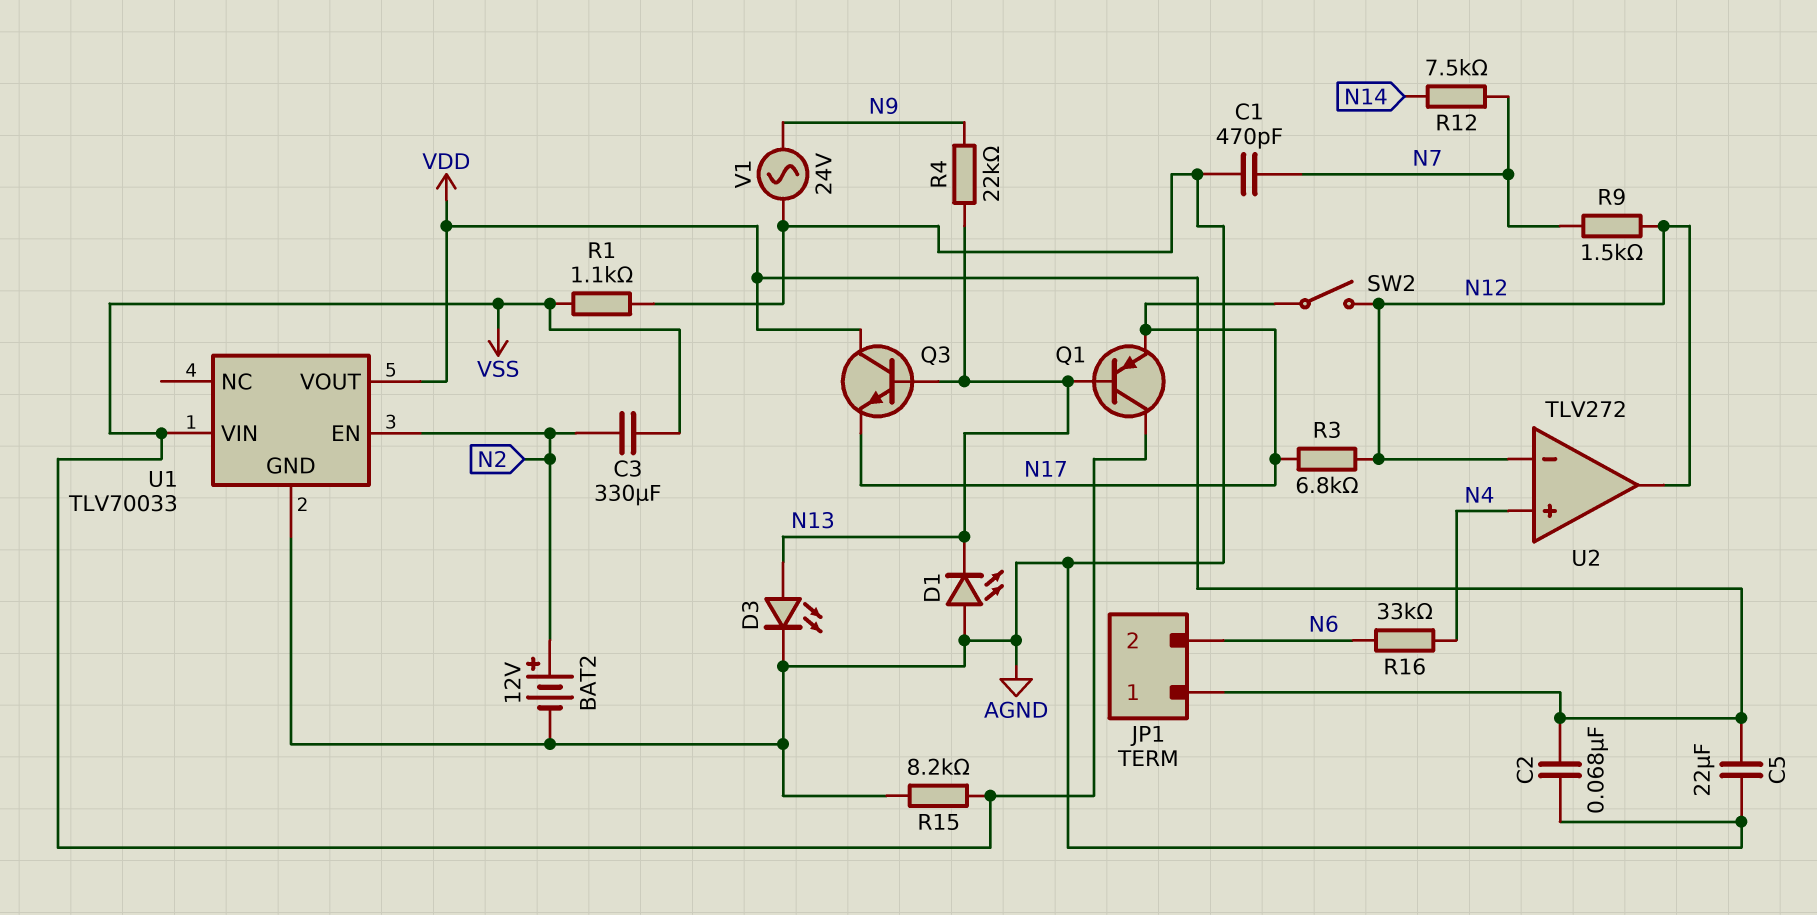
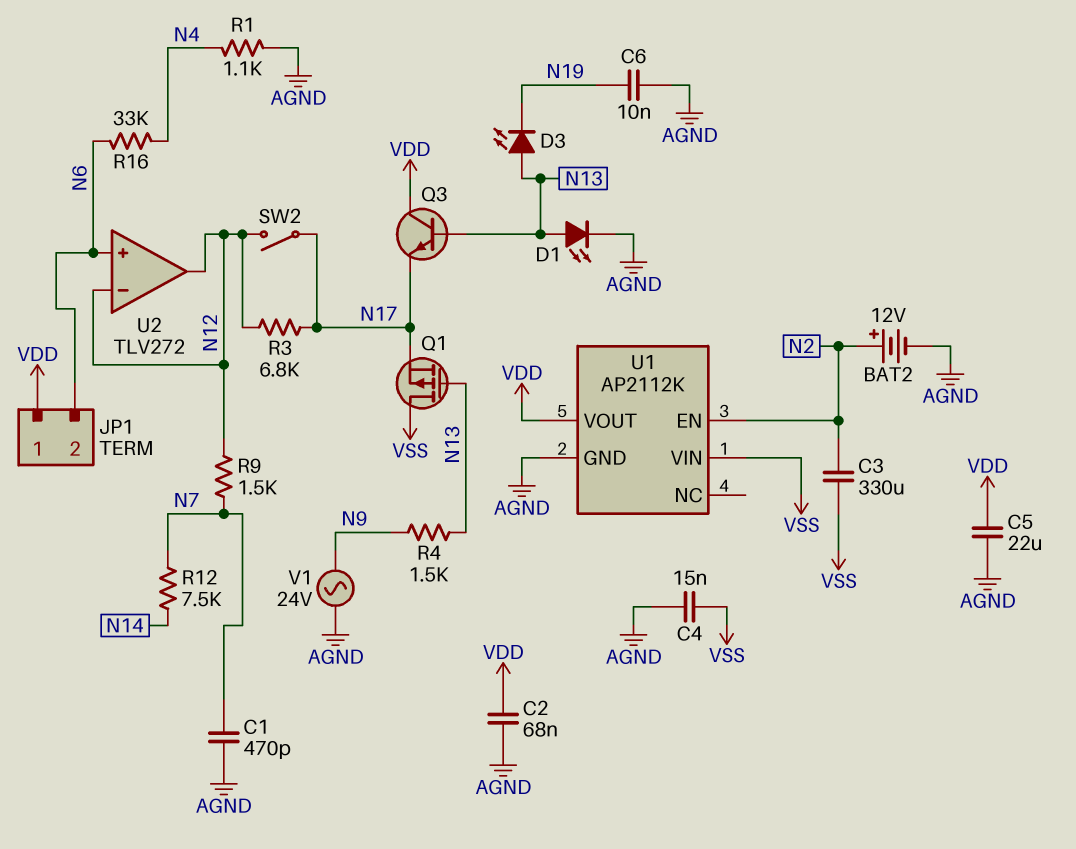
C4: none -> 15nF (AGND, VSS)
C6: none -> 10nF (AGND, N19)
D1: LED (A AGND, K N13) -> LED (A N13, K AGND)
D3: LED (A N13, K AGND) -> LED (A N13, K N19)
Q1: PNP (B N13, C VSS, E N17) -> PMOS (G N13, D VSS, S N17)
R1: 1.1k (AGND, VSS) -> 1.1k (AGND, N4)
R4: 22k (N9, N13) -> 1.5k (N9, N13)
R15: 8.2k (AGND, VSS) -> none
U1: TLV70033 -> AP2112K
U2 pin in+: N4 -> N6

